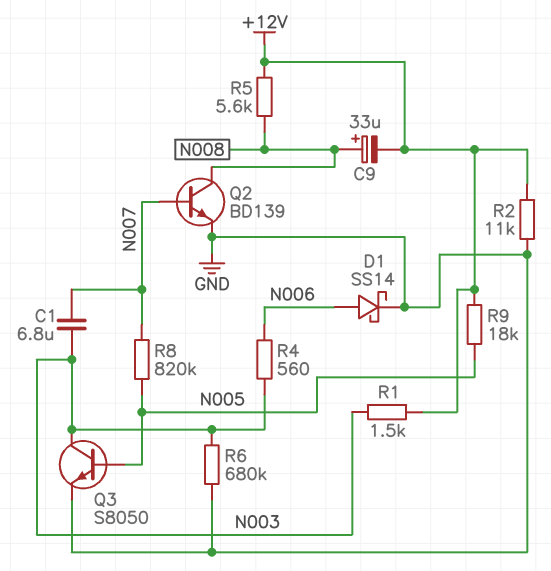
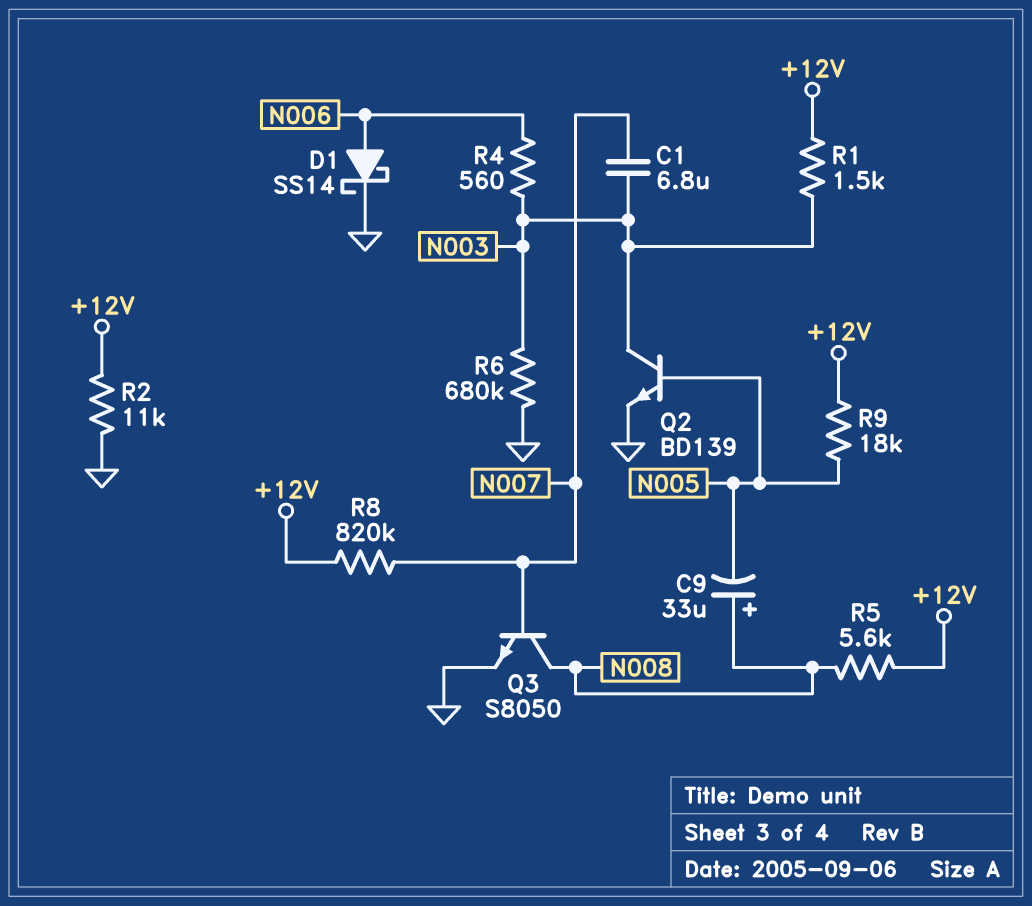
C9: 33uF (plus N008, minus +12V) -> 33uF (plus N008, minus N005)
Q2: NPN BD139 (B N007, C N008, E GND) -> NPN BD139 (B N005, C N003, E GND)
Q3: NPN S8050 (B N005, C N003, E GND) -> NPN S8050 (B N007, C N008, E GND)
R8: 820k (N005, N007) -> 820k (+12V, N007)

